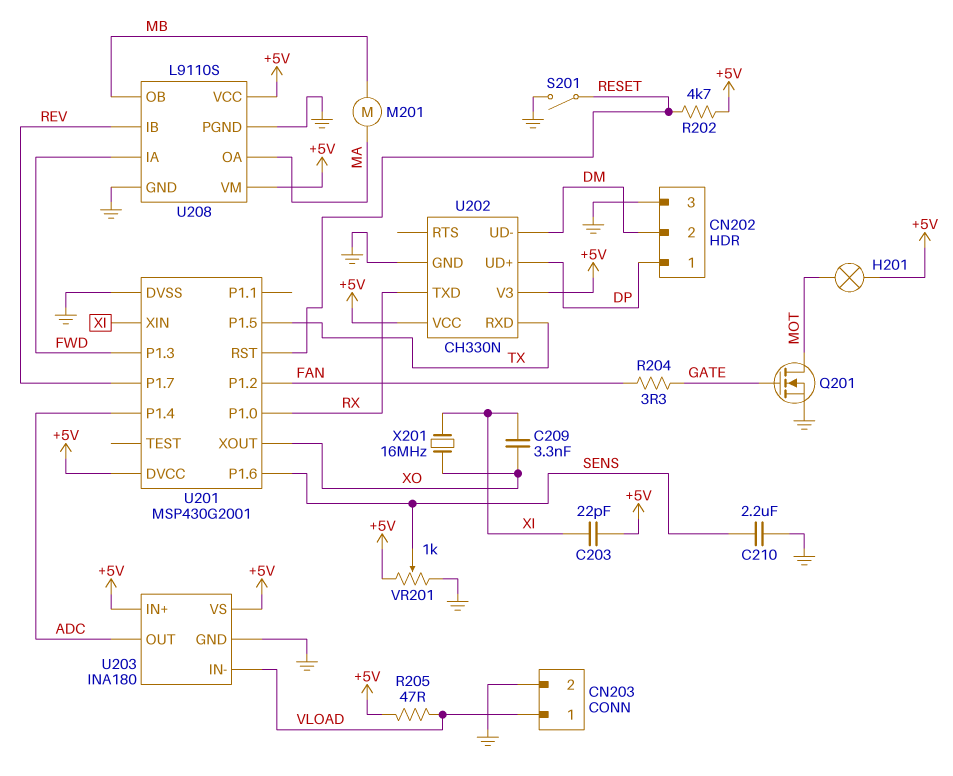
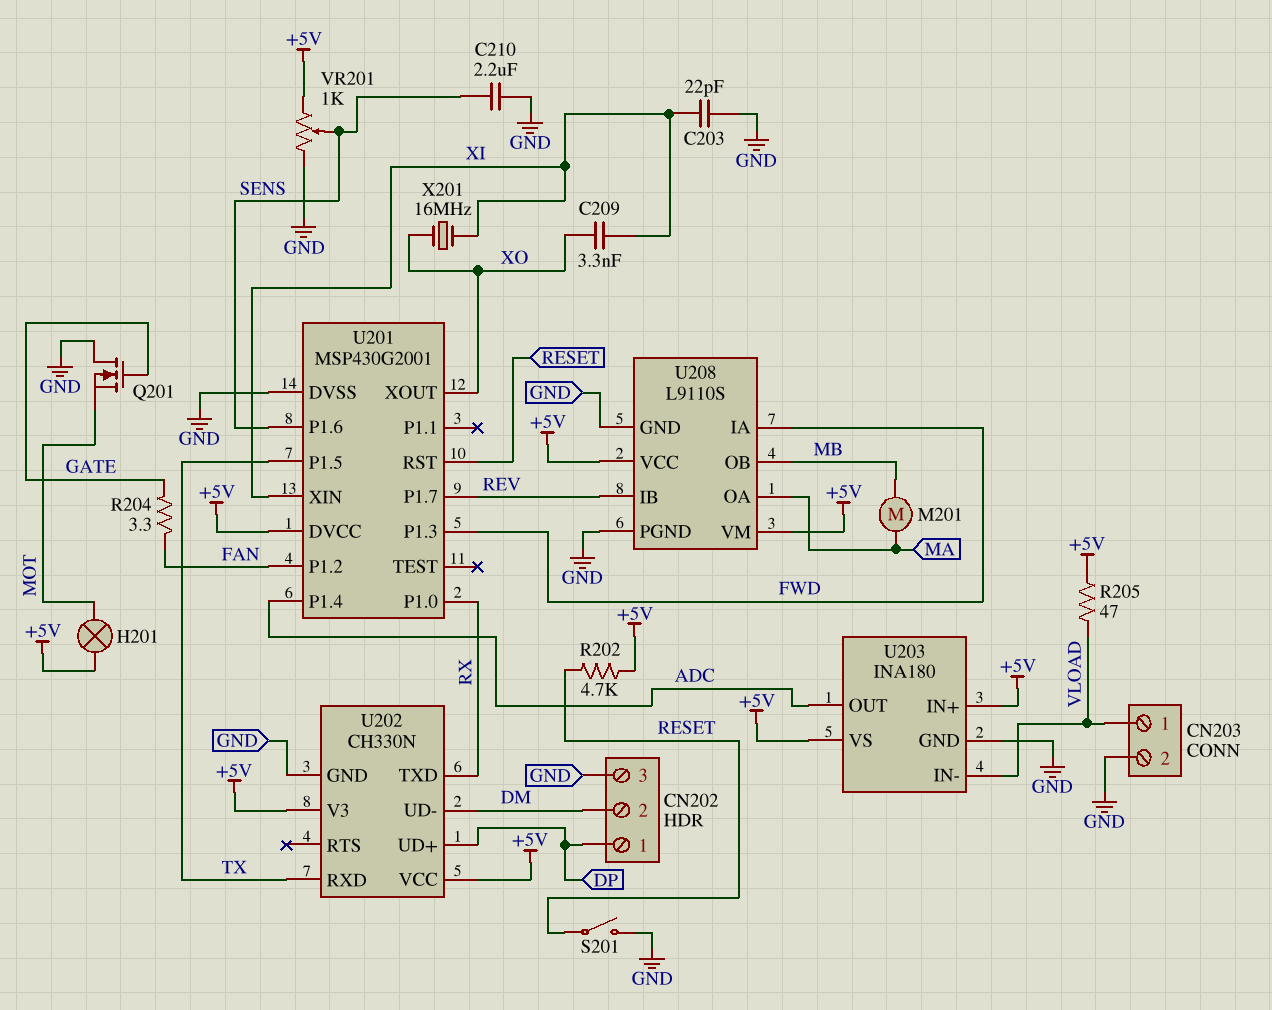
C203: 22pF (+5V, XI) -> 22pF (GND, XI)
Q201: NMOS (G GATE, D MOT, S GND) -> NMOS (G GATE, D GND, S MOT)

